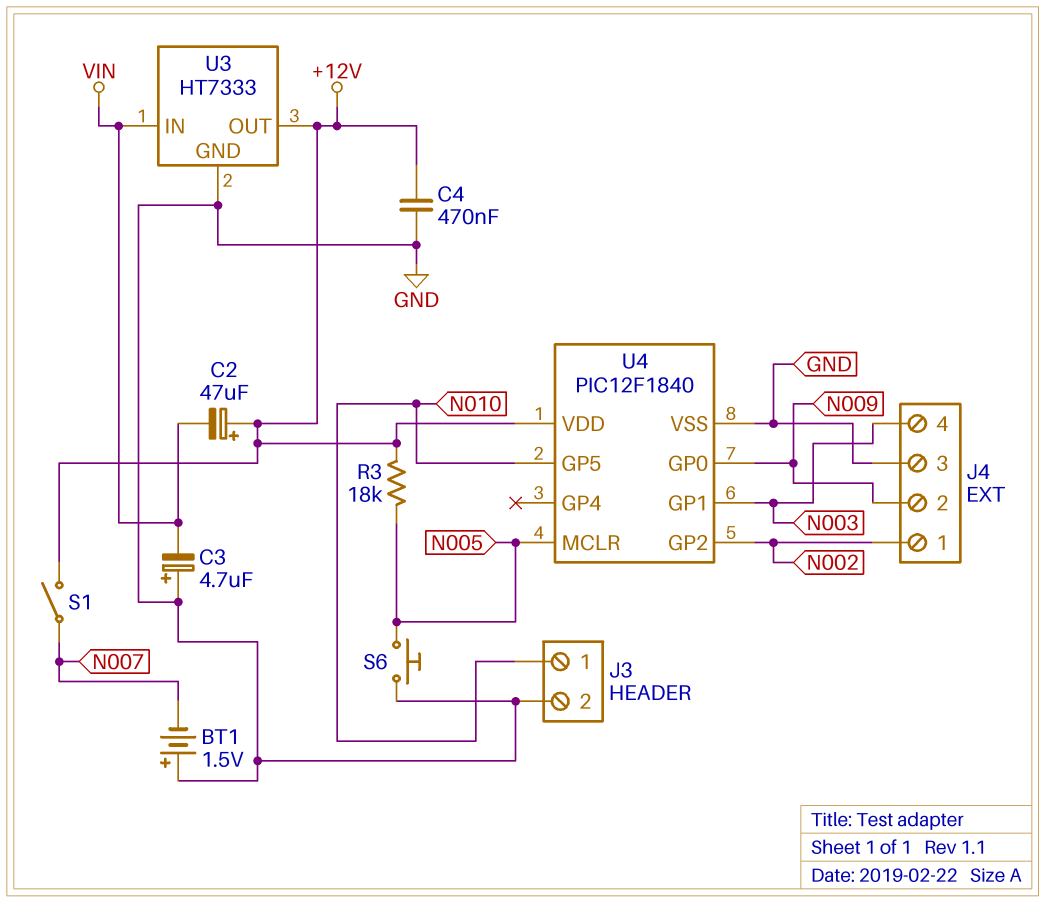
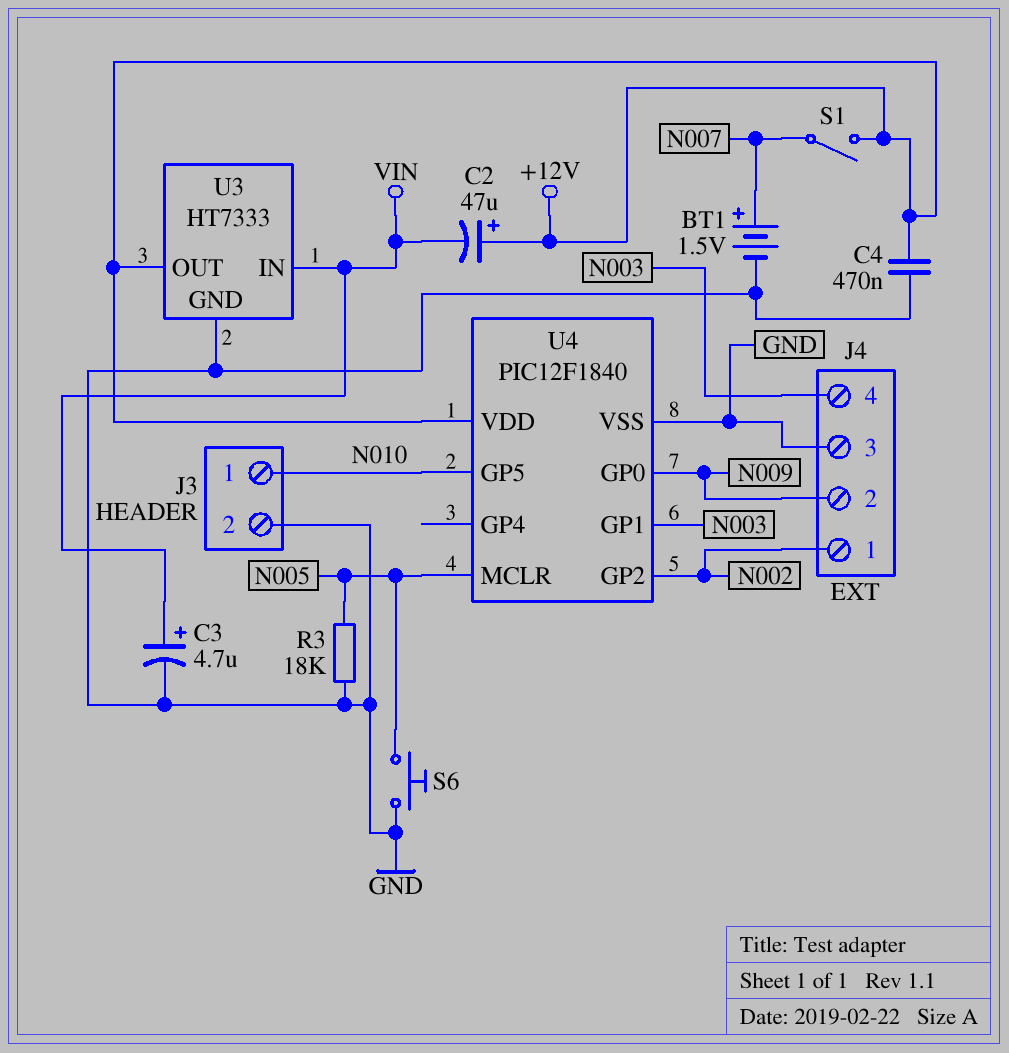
BT1: 1.5V (plus GND, minus N007) -> 1.5V (plus N007, minus GND)
C3: 4.7uF (plus GND, minus VIN) -> 4.7uF (plus VIN, minus GND)
R3: 18k (+12V, N005) -> 18k (GND, N005)

